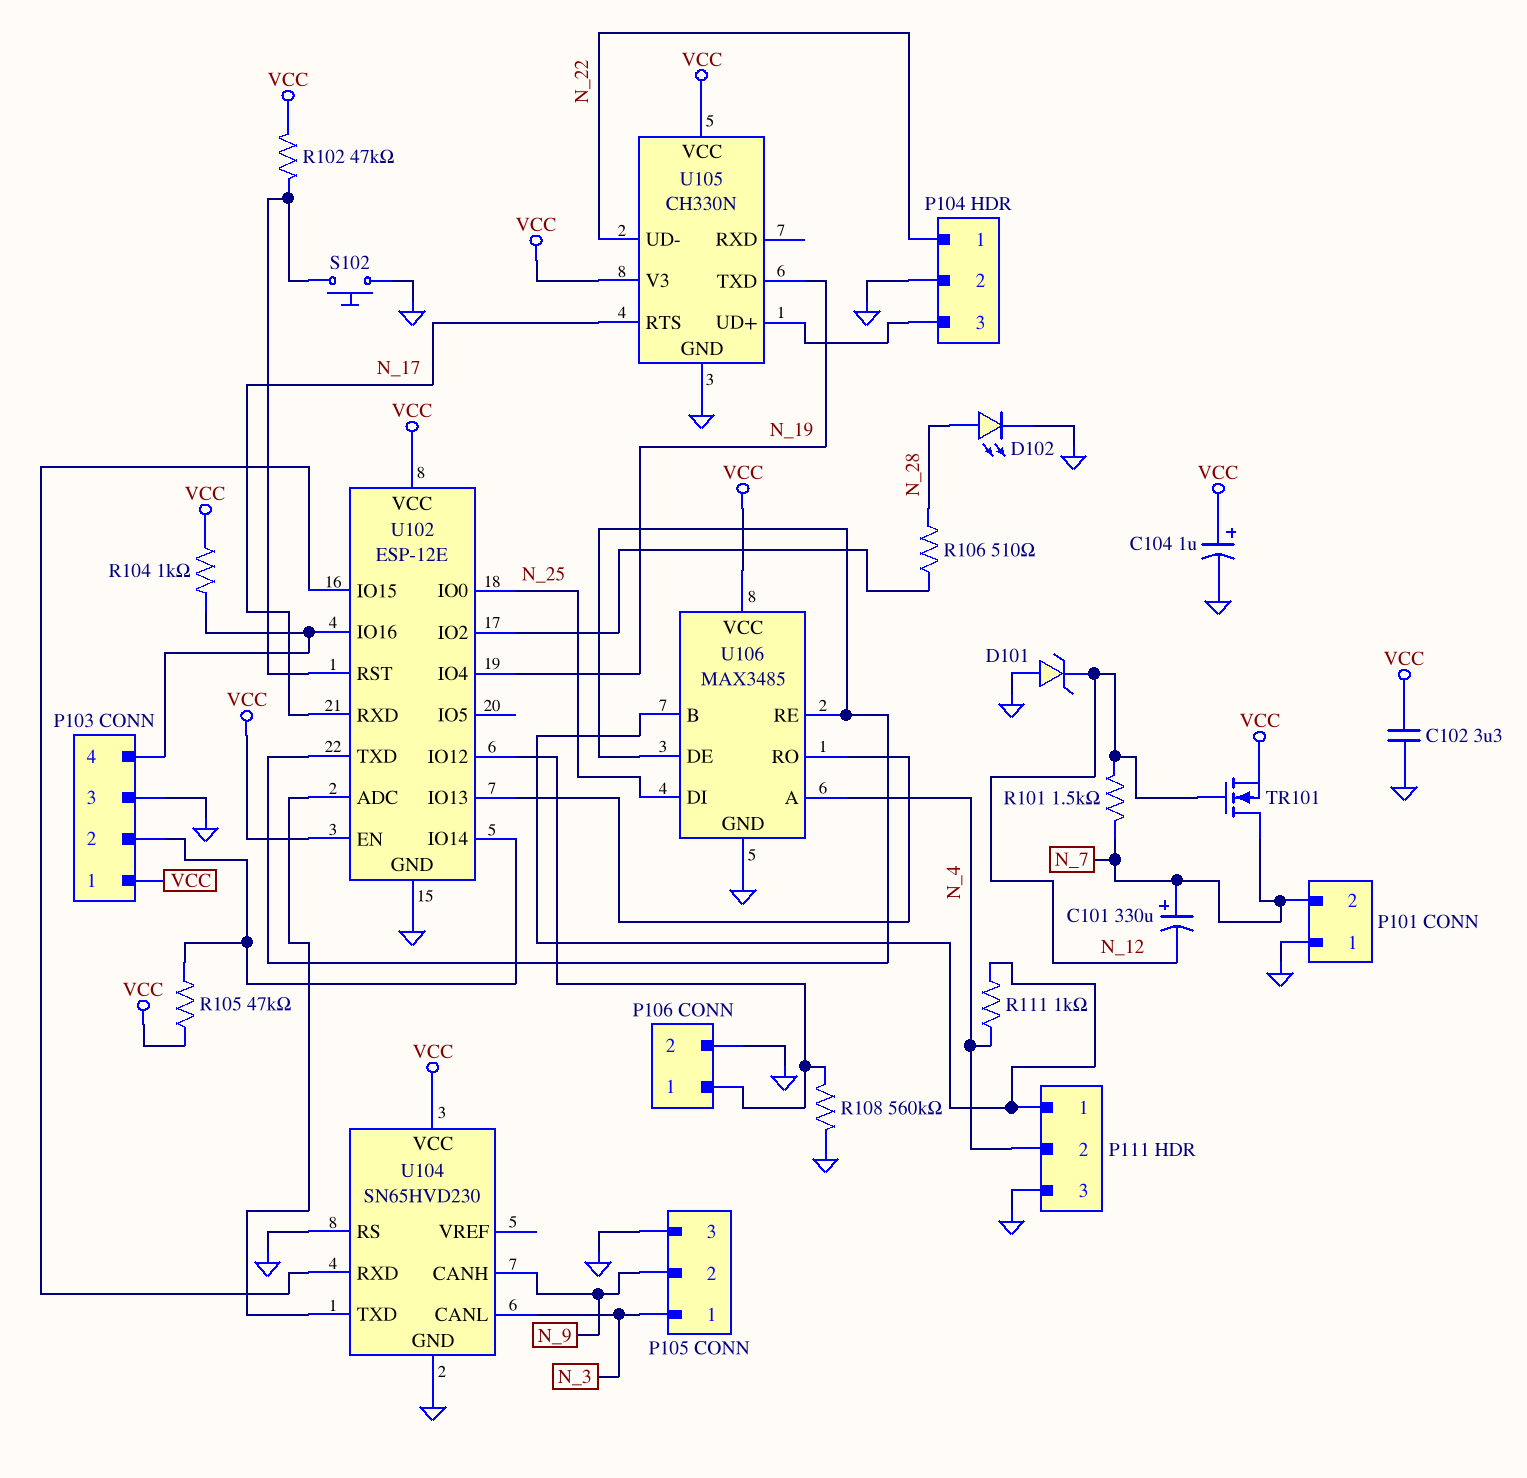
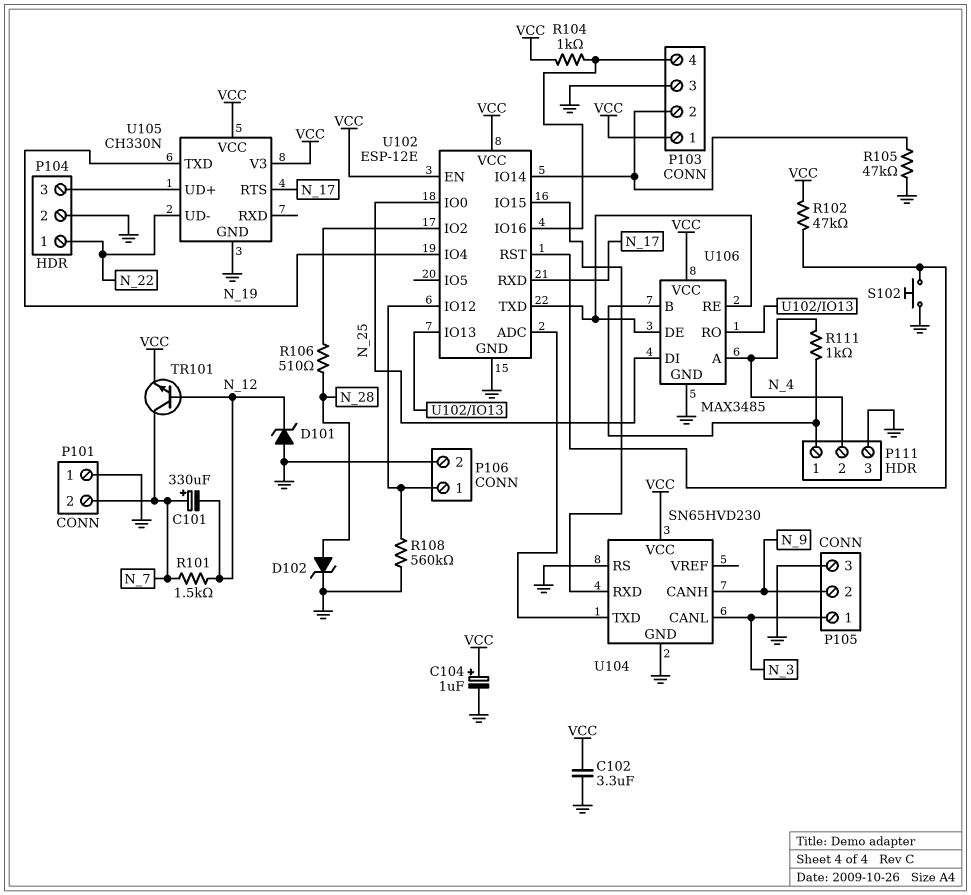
D102: LED (A N_28, K GND) -> zener (A N_28, K GND)
R105: 47k (P103/2, VCC) -> 47k (GND, P103/2)
TR101: NMOS (G N_12, D N_7, S VCC) -> NPN (B N_12, C N_7, E VCC)

